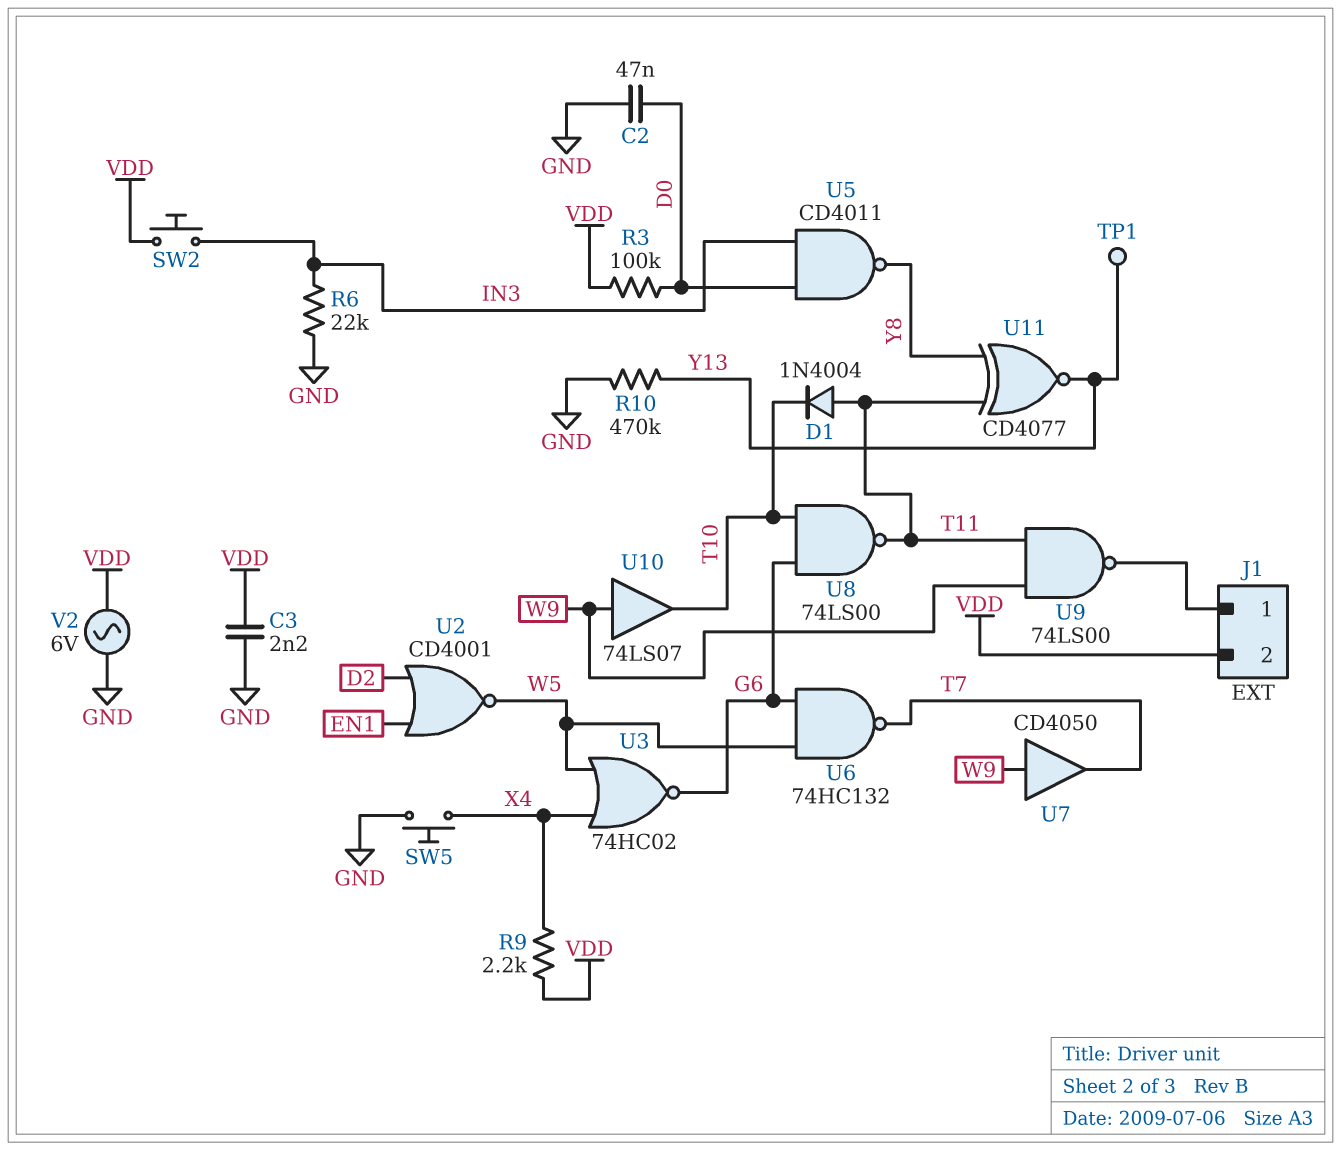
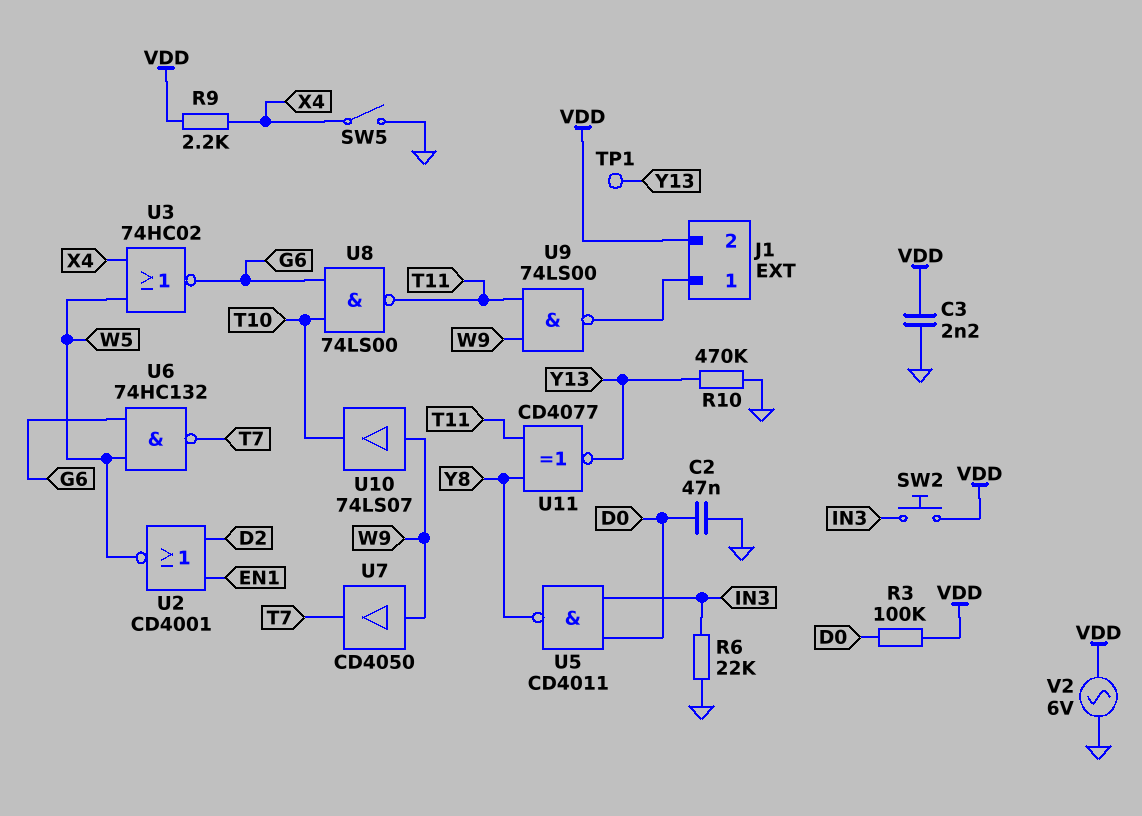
D1: diode 1N4004 (A T11, K T10) -> none
SW5: button (GND, X4) -> switch (GND, X4)

